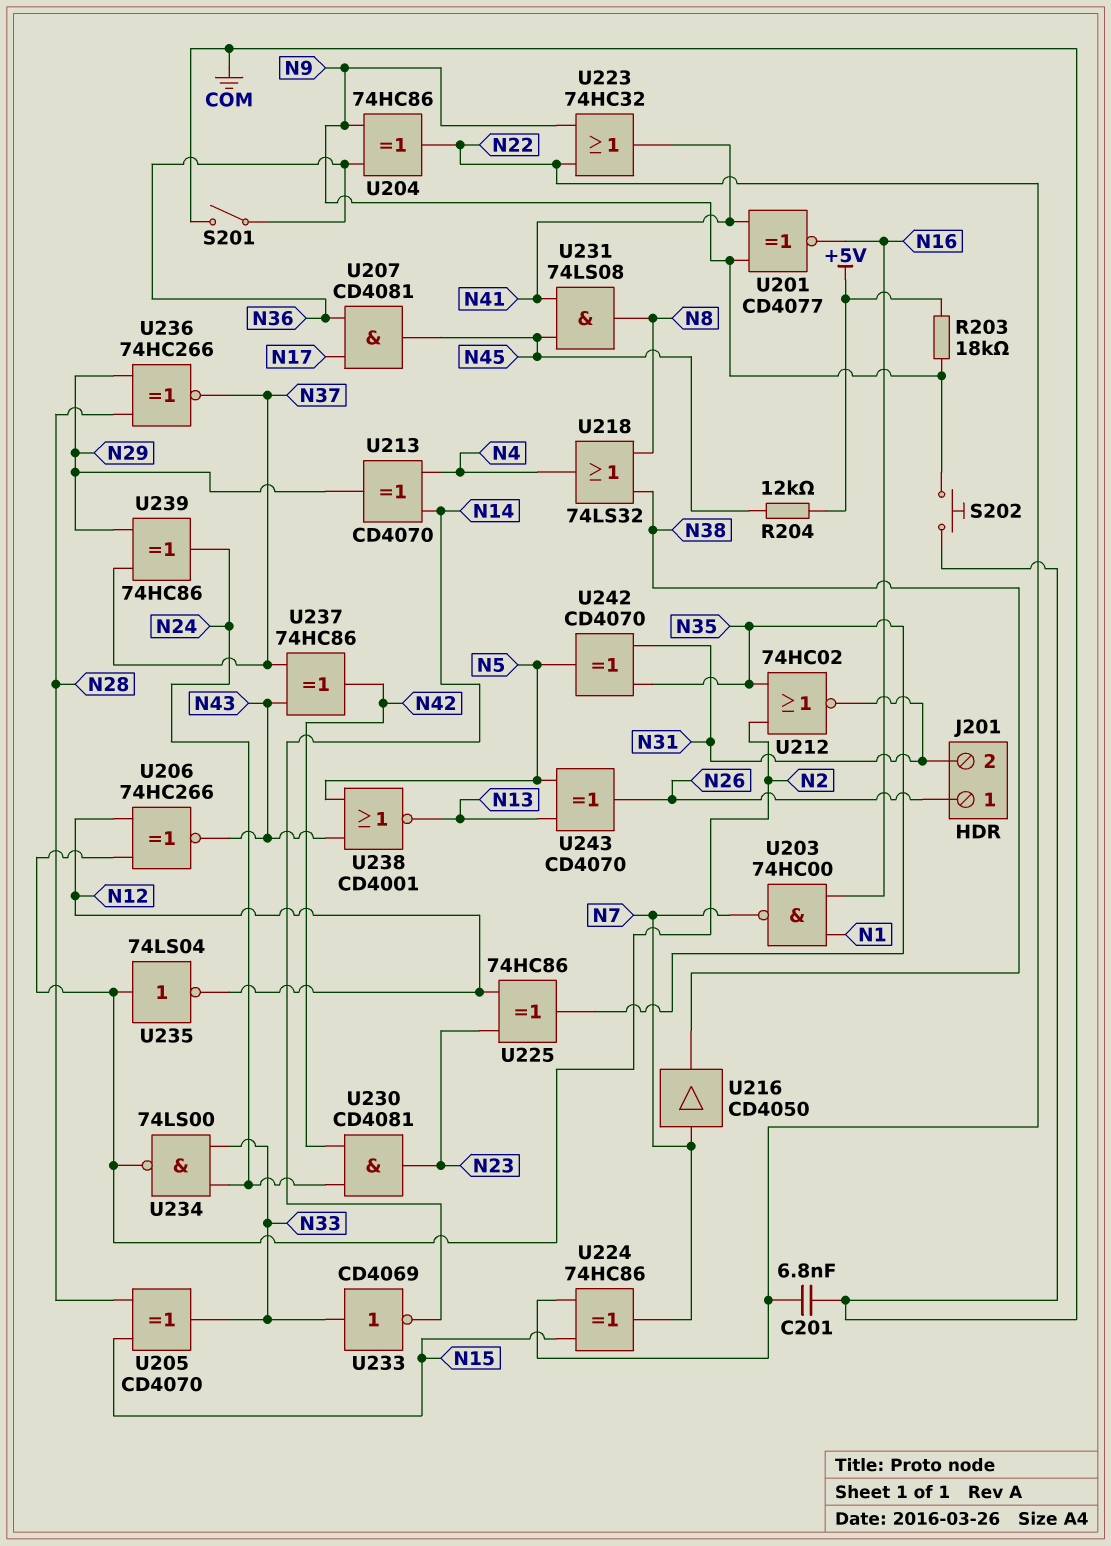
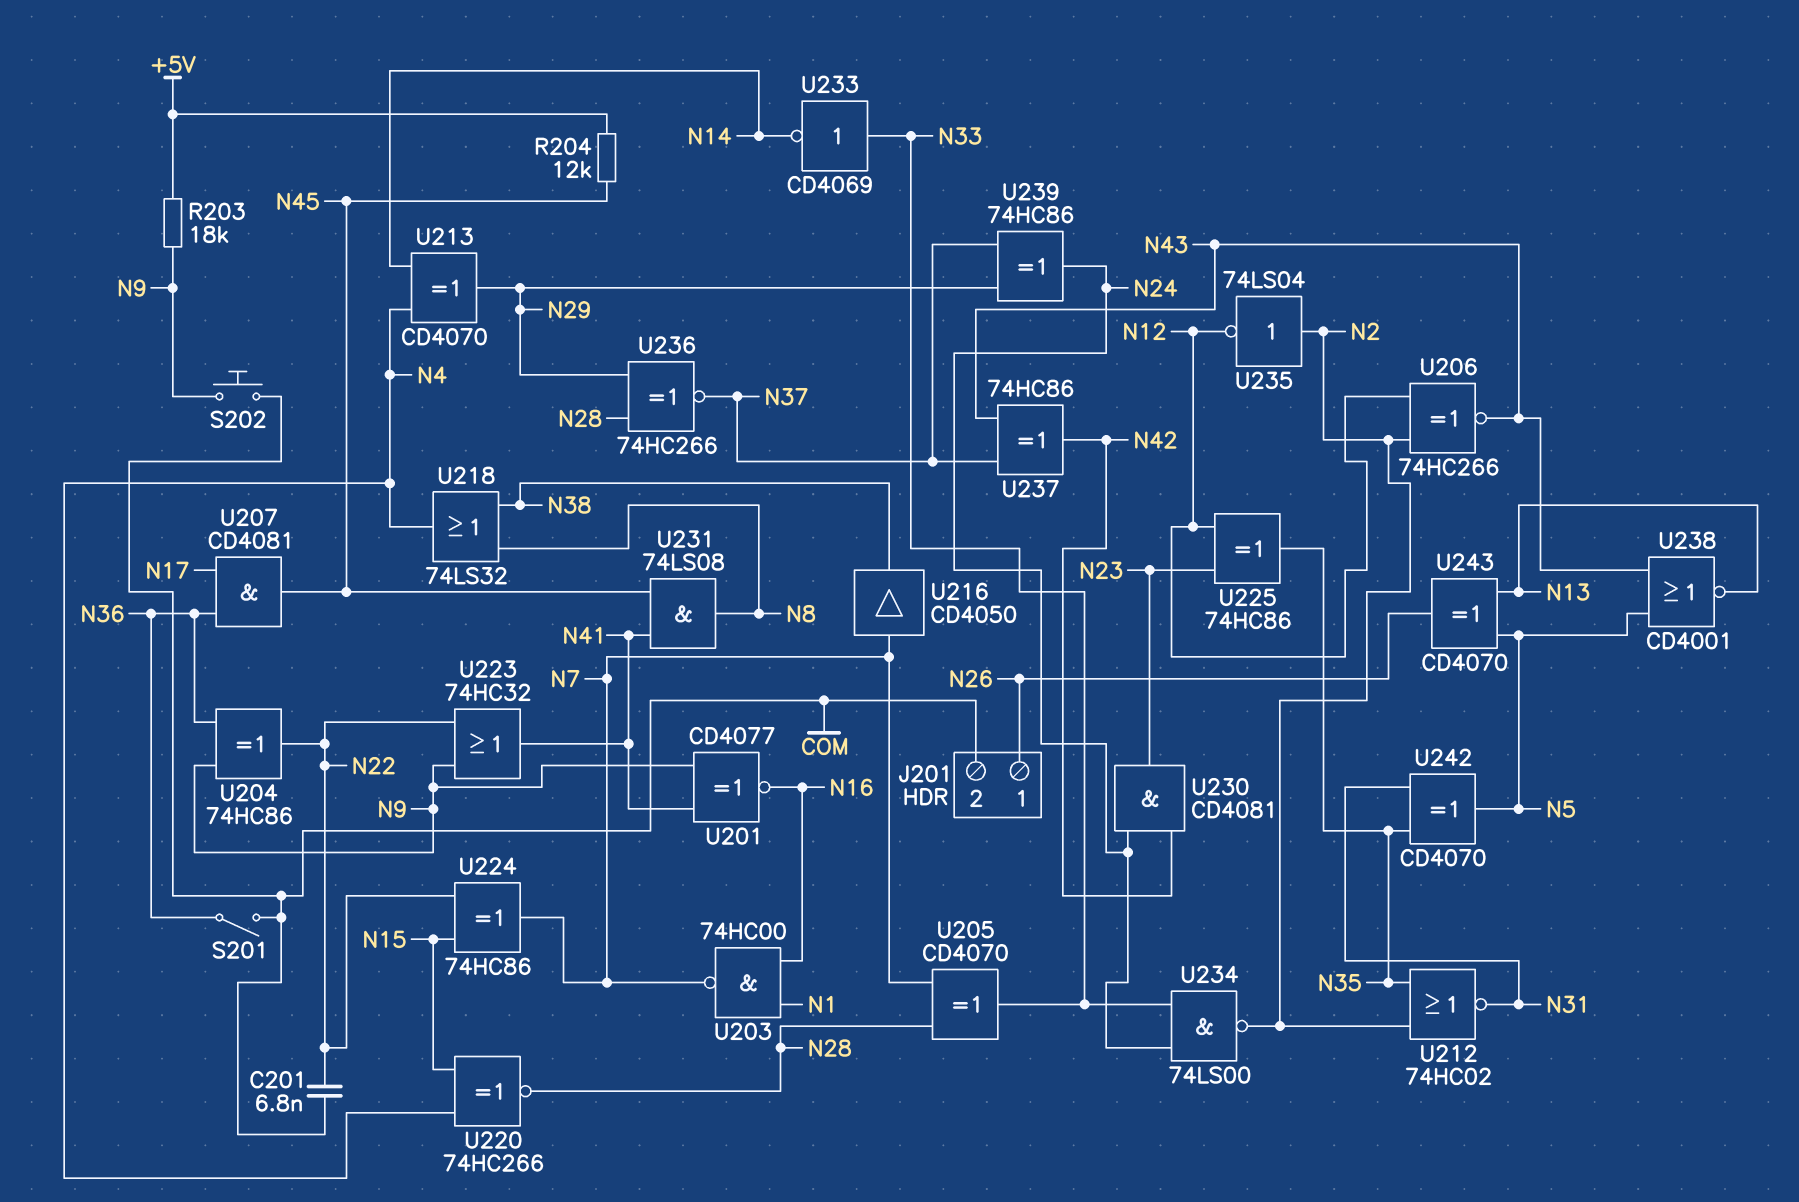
J201 pin 2: N31 -> COM
U205: XOR CD4070 (in N15, in N28, out N33) -> XOR CD4070 (in N7, in N28, out N33)
U220: none -> XNOR 74HC266 (in N4, in N15, out N28)

